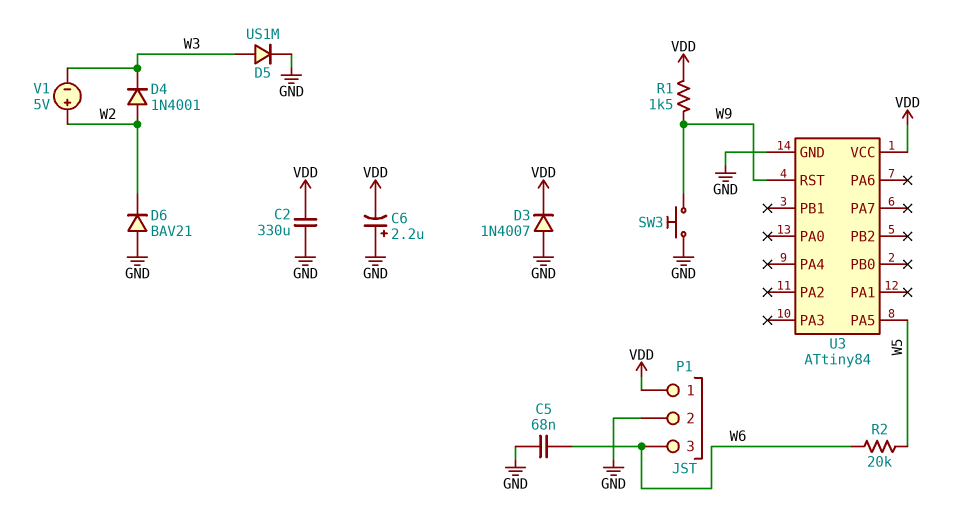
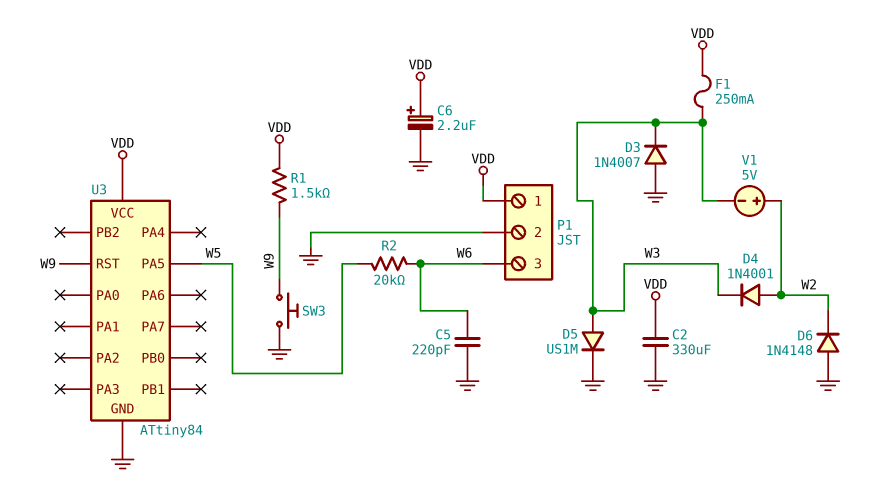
C5: 68nF (GND, W6) -> 220pF (GND, W6)
C6: 2.2uF (plus GND, minus VDD) -> 2.2uF (plus VDD, minus GND)
D3: diode 1N4007 (A GND, K VDD) -> diode 1N4007 (A GND, K W3)
D6: diode BAV21 (A GND, K W2) -> diode 1N4148 (A GND, K W2)
F1: none -> 250mA (VDD, W3)

